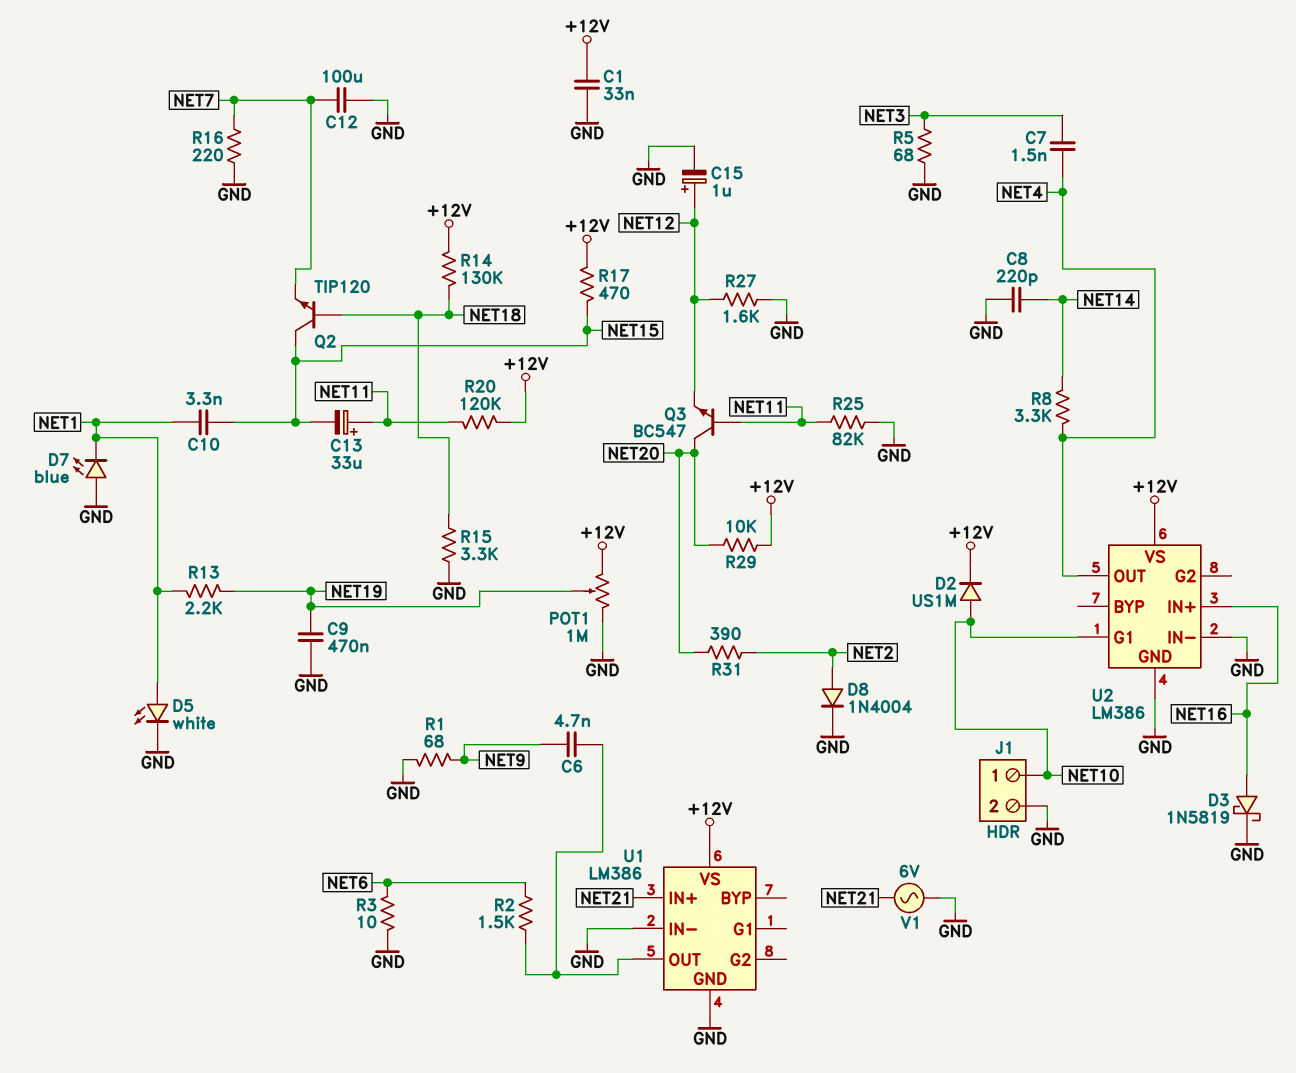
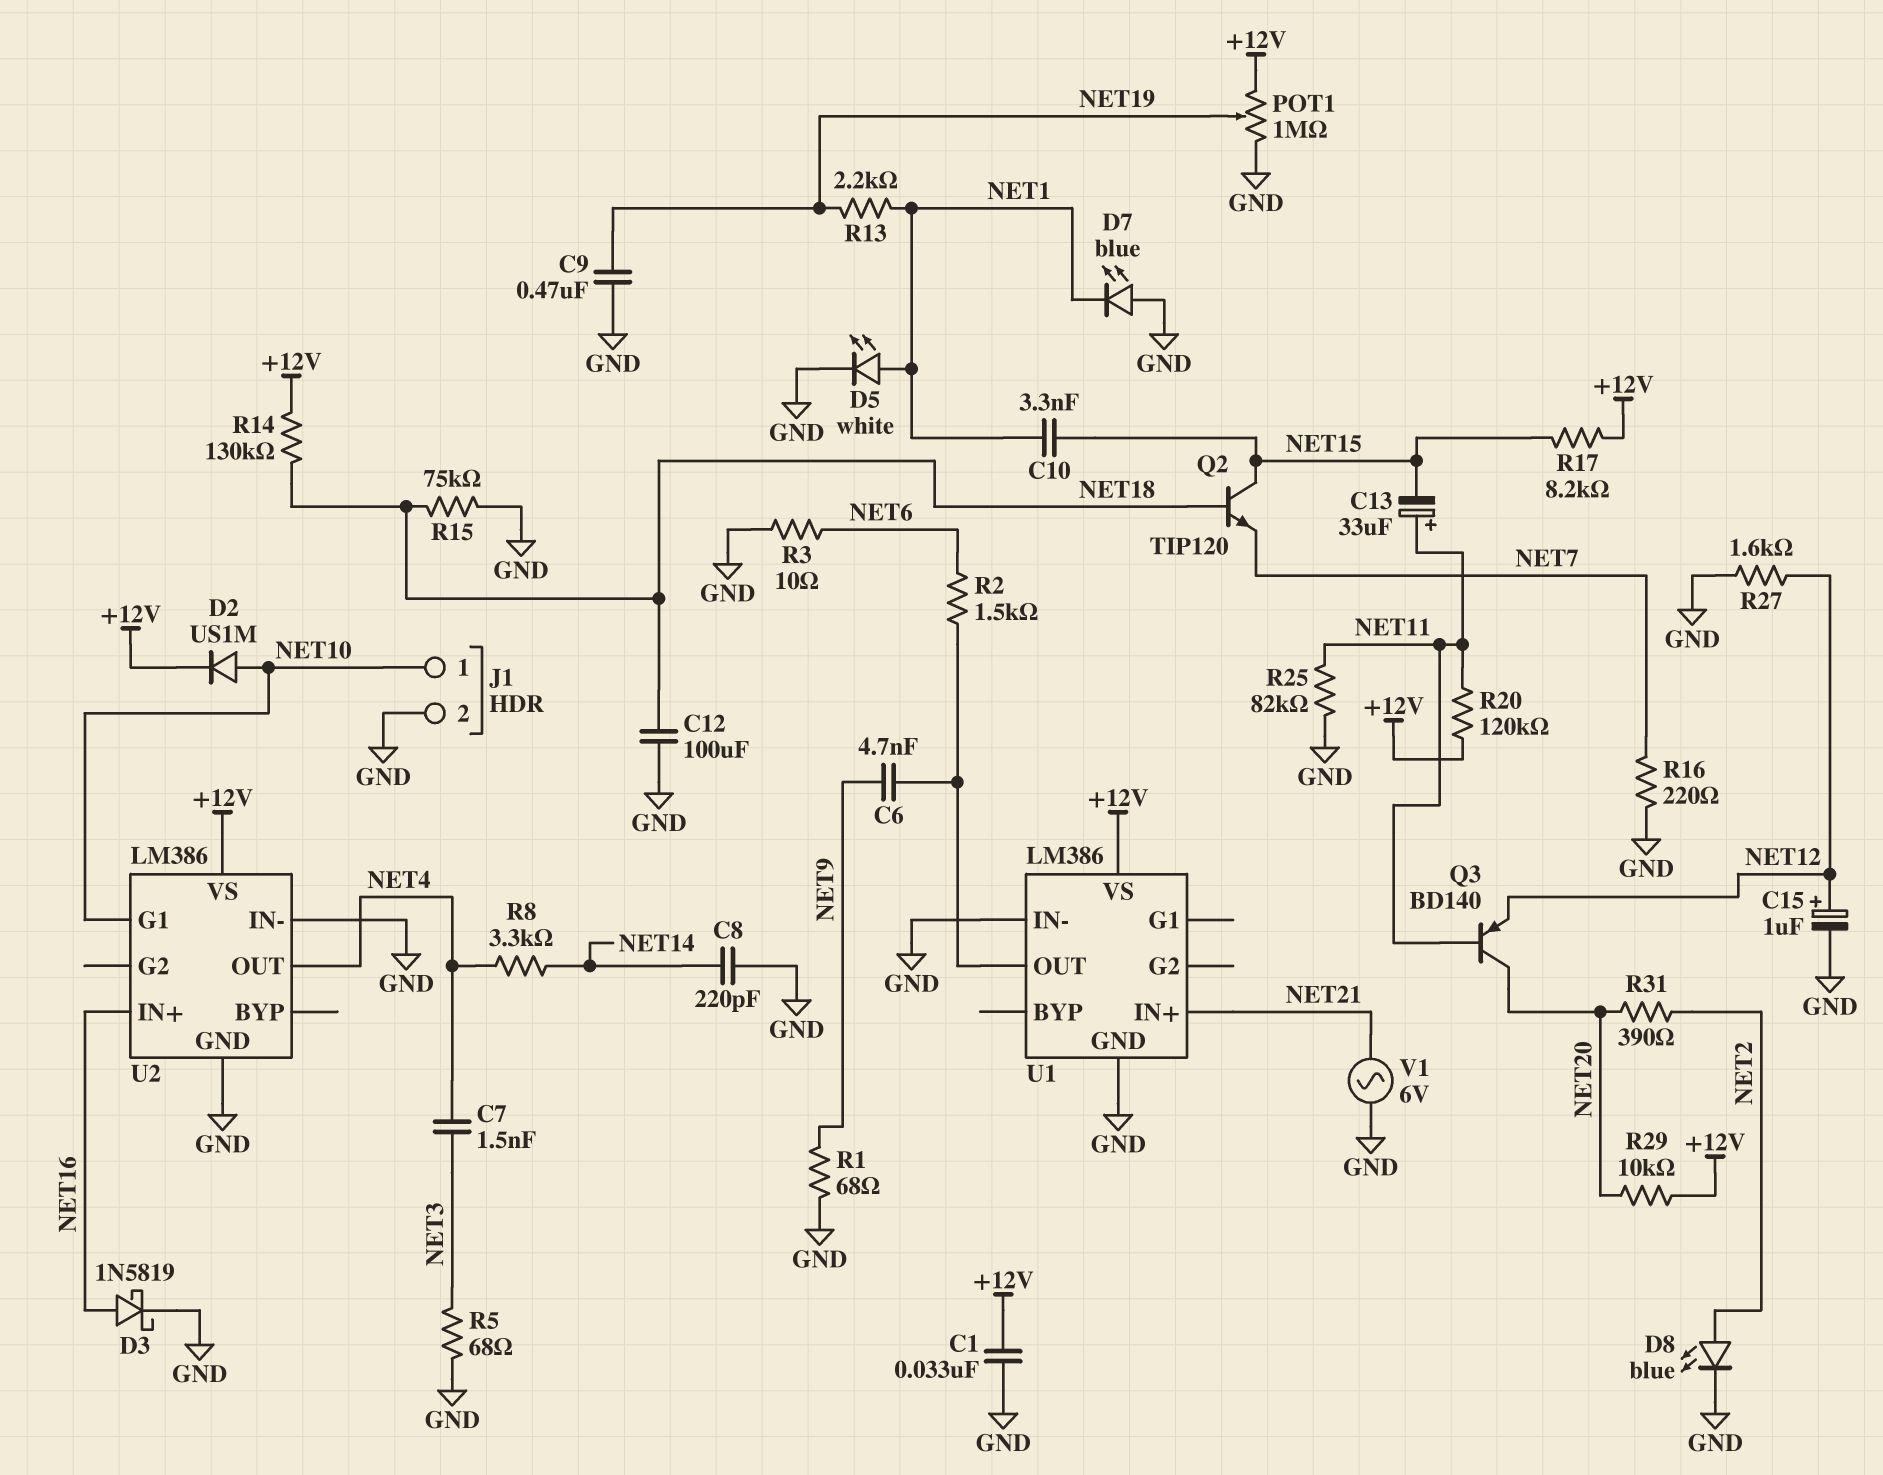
C12: 100uF (GND, NET7) -> 100uF (GND, NET18)
D8: diode 1N4004 (A NET2, K GND) -> LED blue (A NET2, K GND)
Q3: NPN BC547 (B NET11, C NET20, E NET12) -> PNP BD140 (B NET11, C NET20, E NET12)
R15: 3.3k (GND, NET18) -> 75k (GND, NET18)
R17: 470 (+12V, NET15) -> 8.2k (+12V, NET15)

